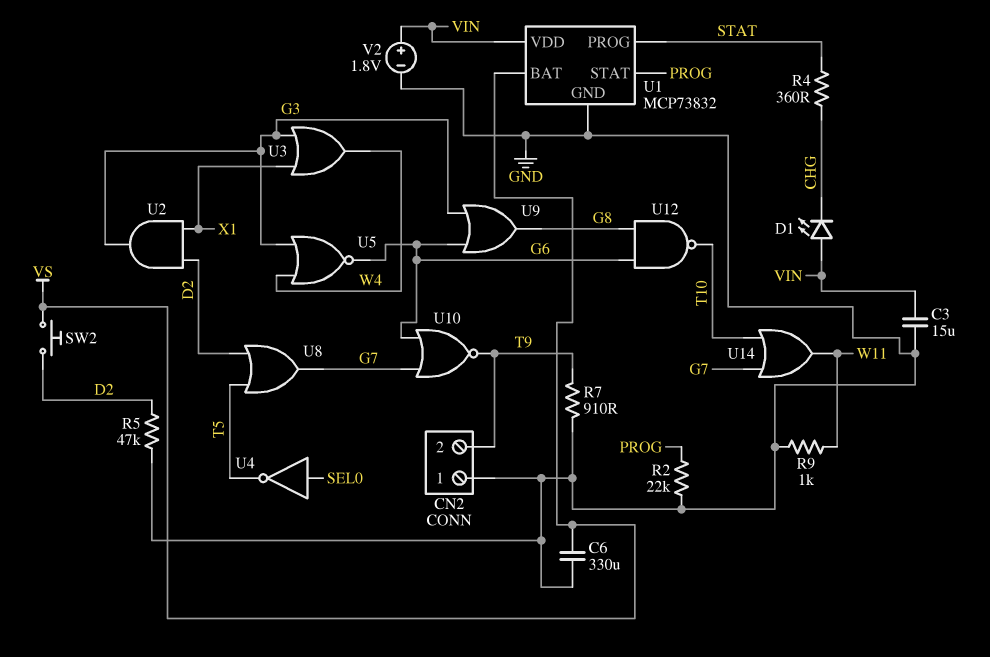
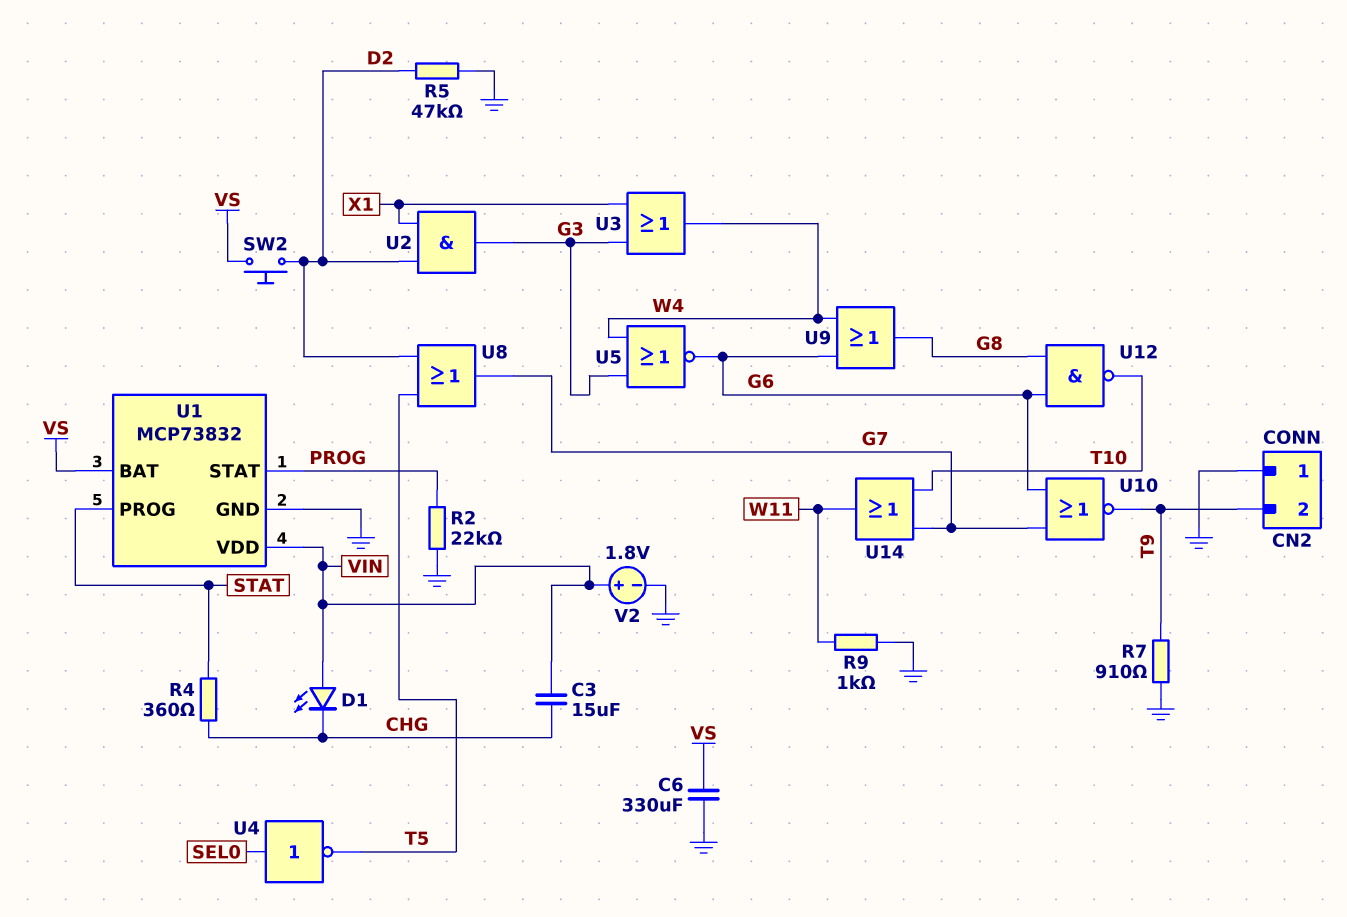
C3: 15uF (GND, VIN) -> 15uF (CHG, VIN)
U9: OR (in G3, in G6, out G8) -> OR (in G6, in W4, out G8)

